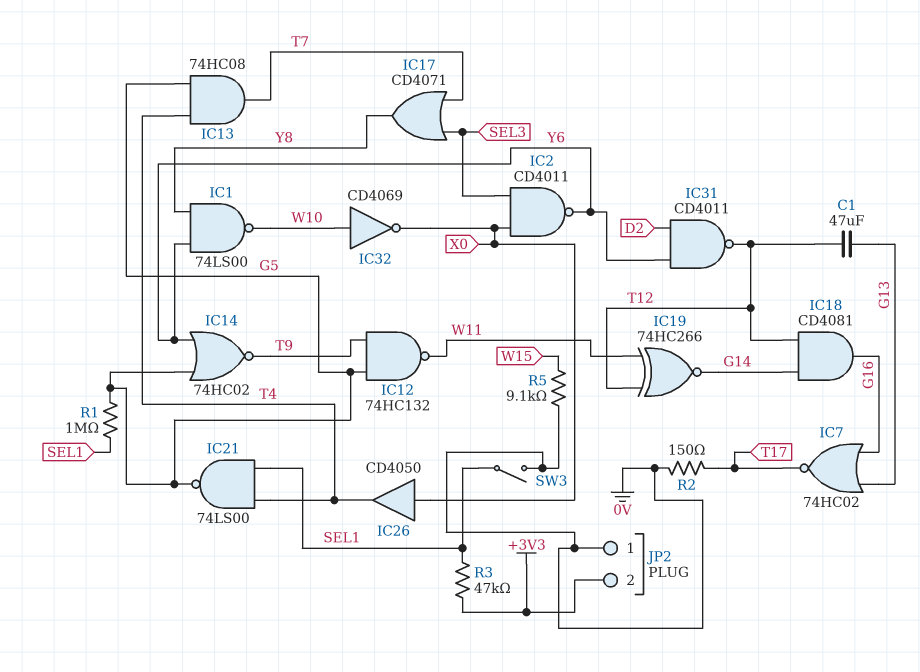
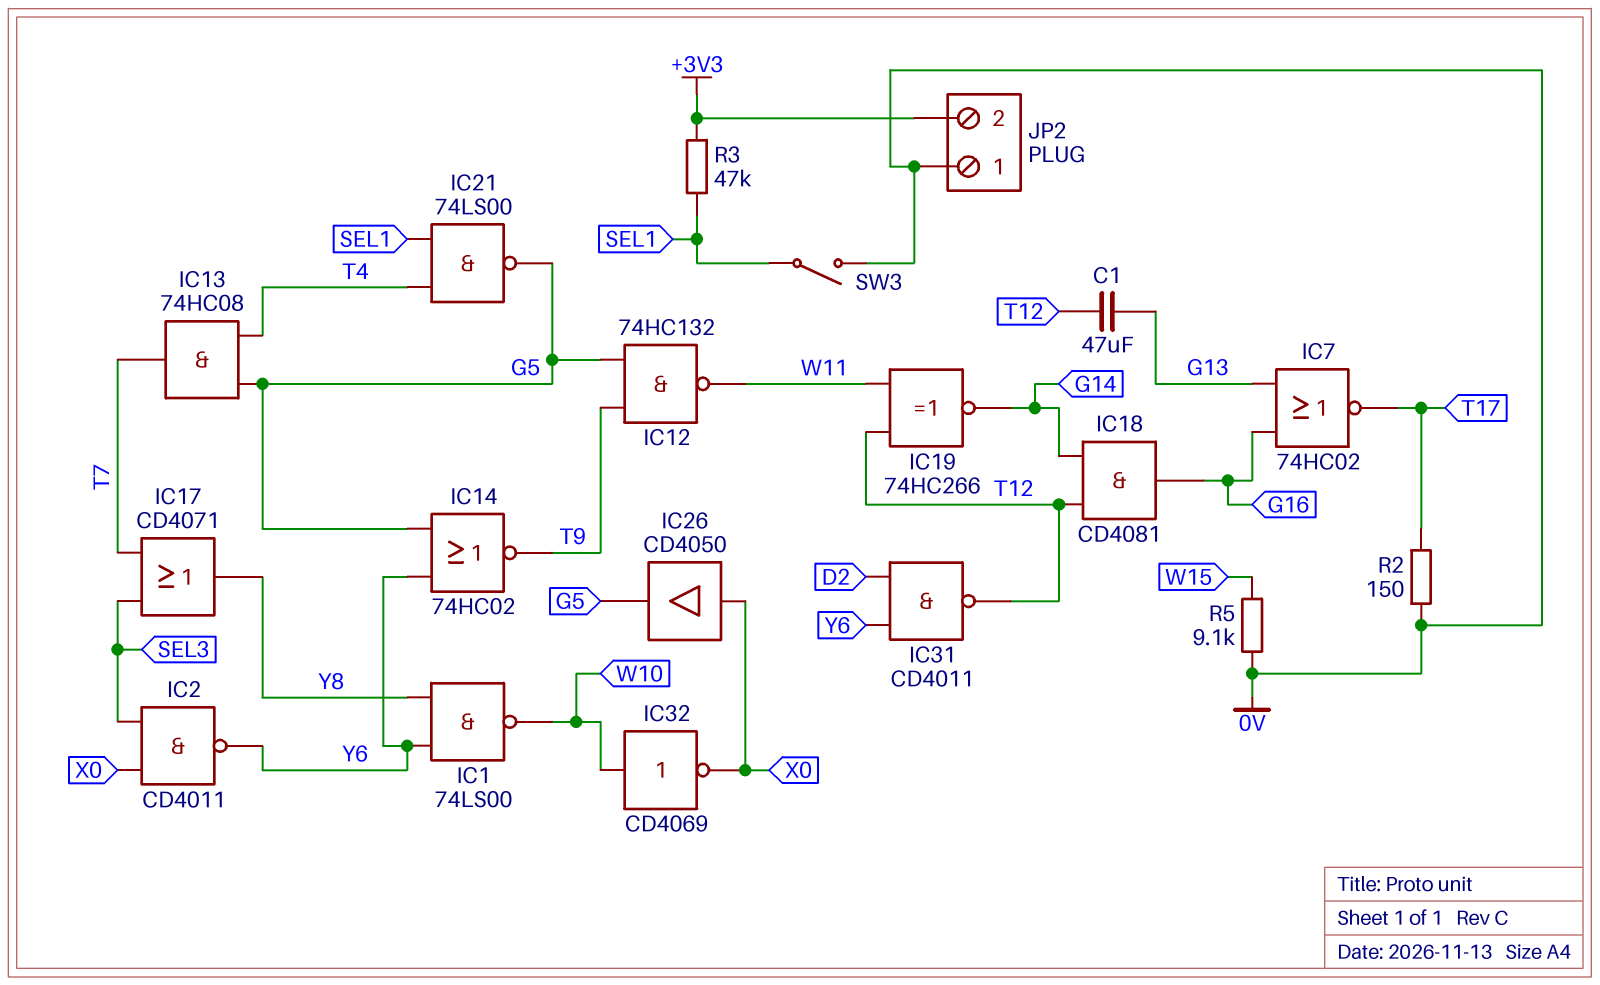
IC26: buffer CD4050 (in X0, out T4) -> buffer CD4050 (in X0, out G5)
R1: 1M (G5, SEL1) -> none

